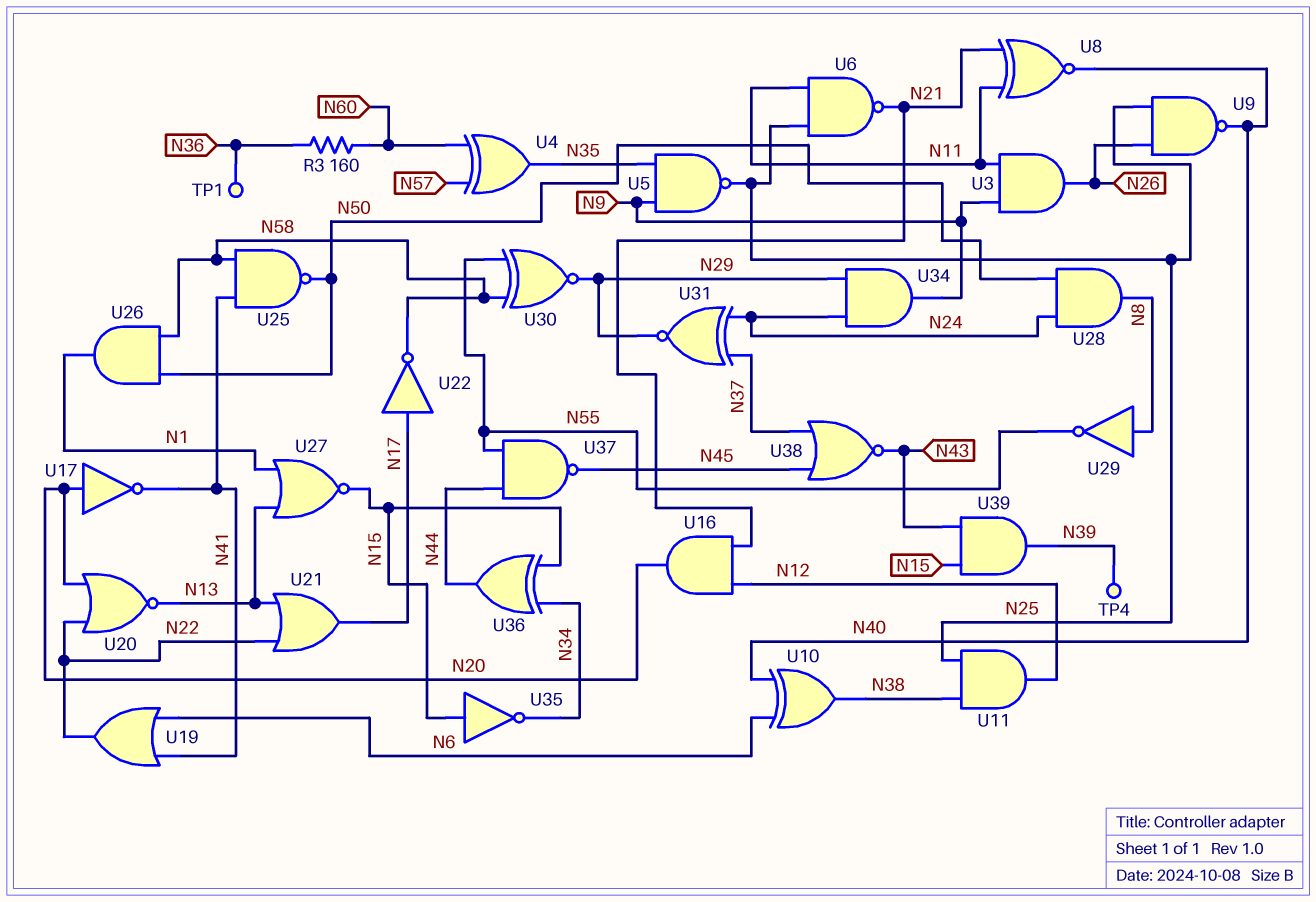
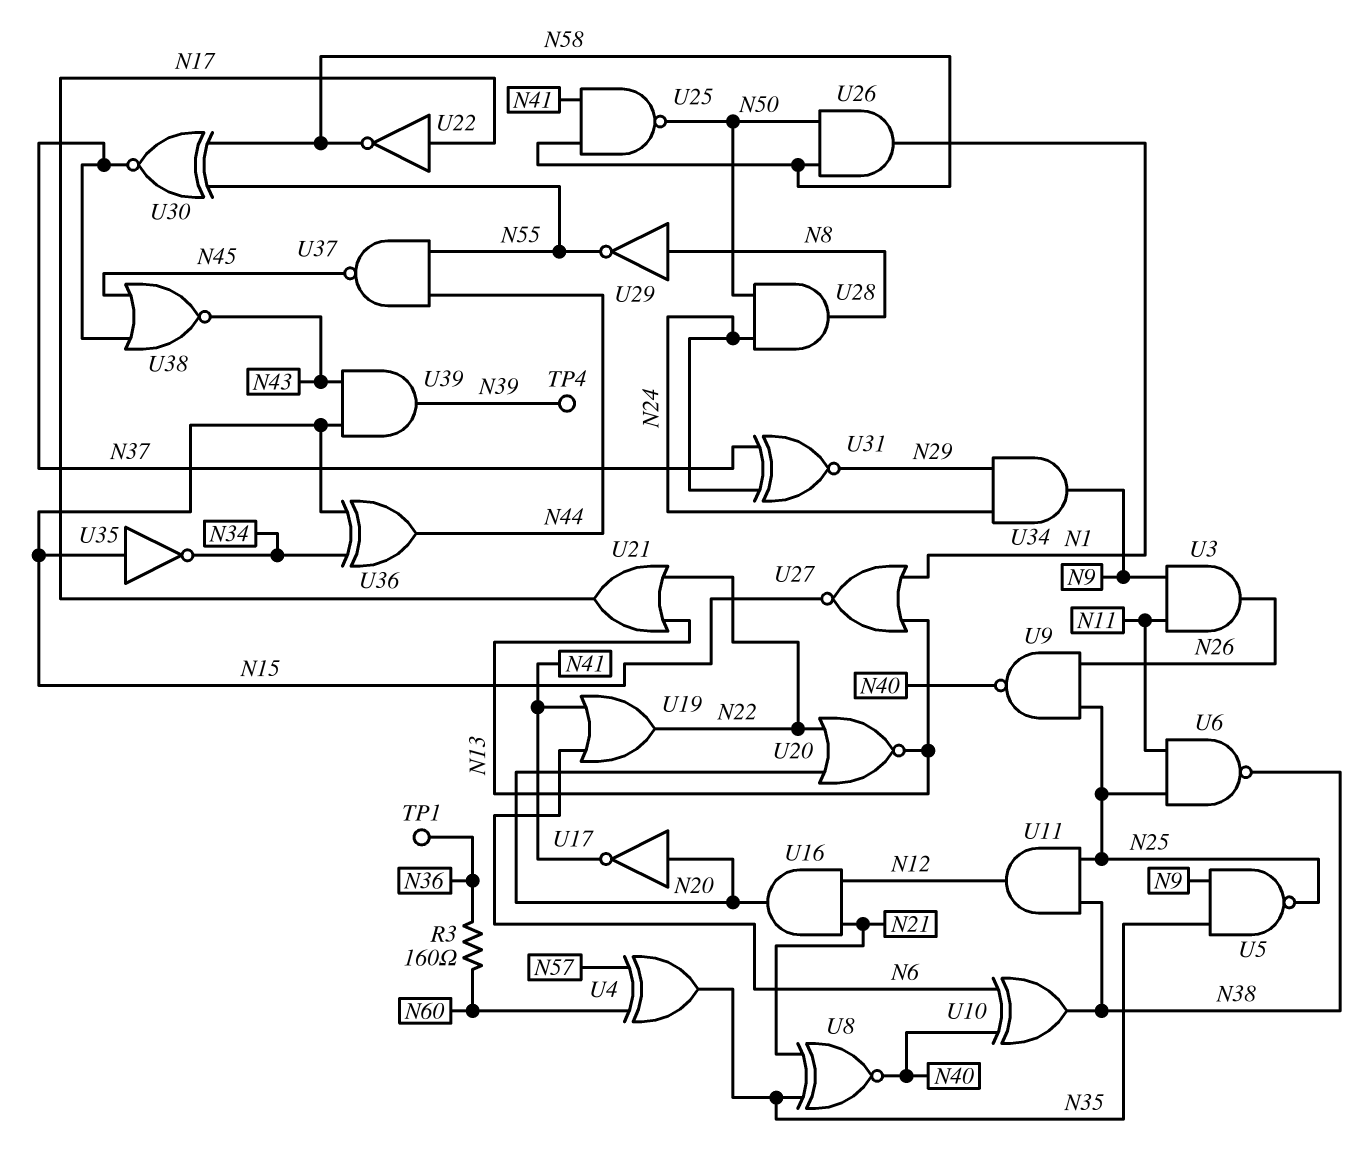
U6: NAND (in N11, in N25, out N21) -> NAND (in N11, in N25, out N38)
U8: XNOR (in N11, in N21, out N40) -> XNOR (in N21, in N35, out N40)
U30: XNOR (in N55, in N58, out N29) -> XNOR (in N55, in N58, out N37)

